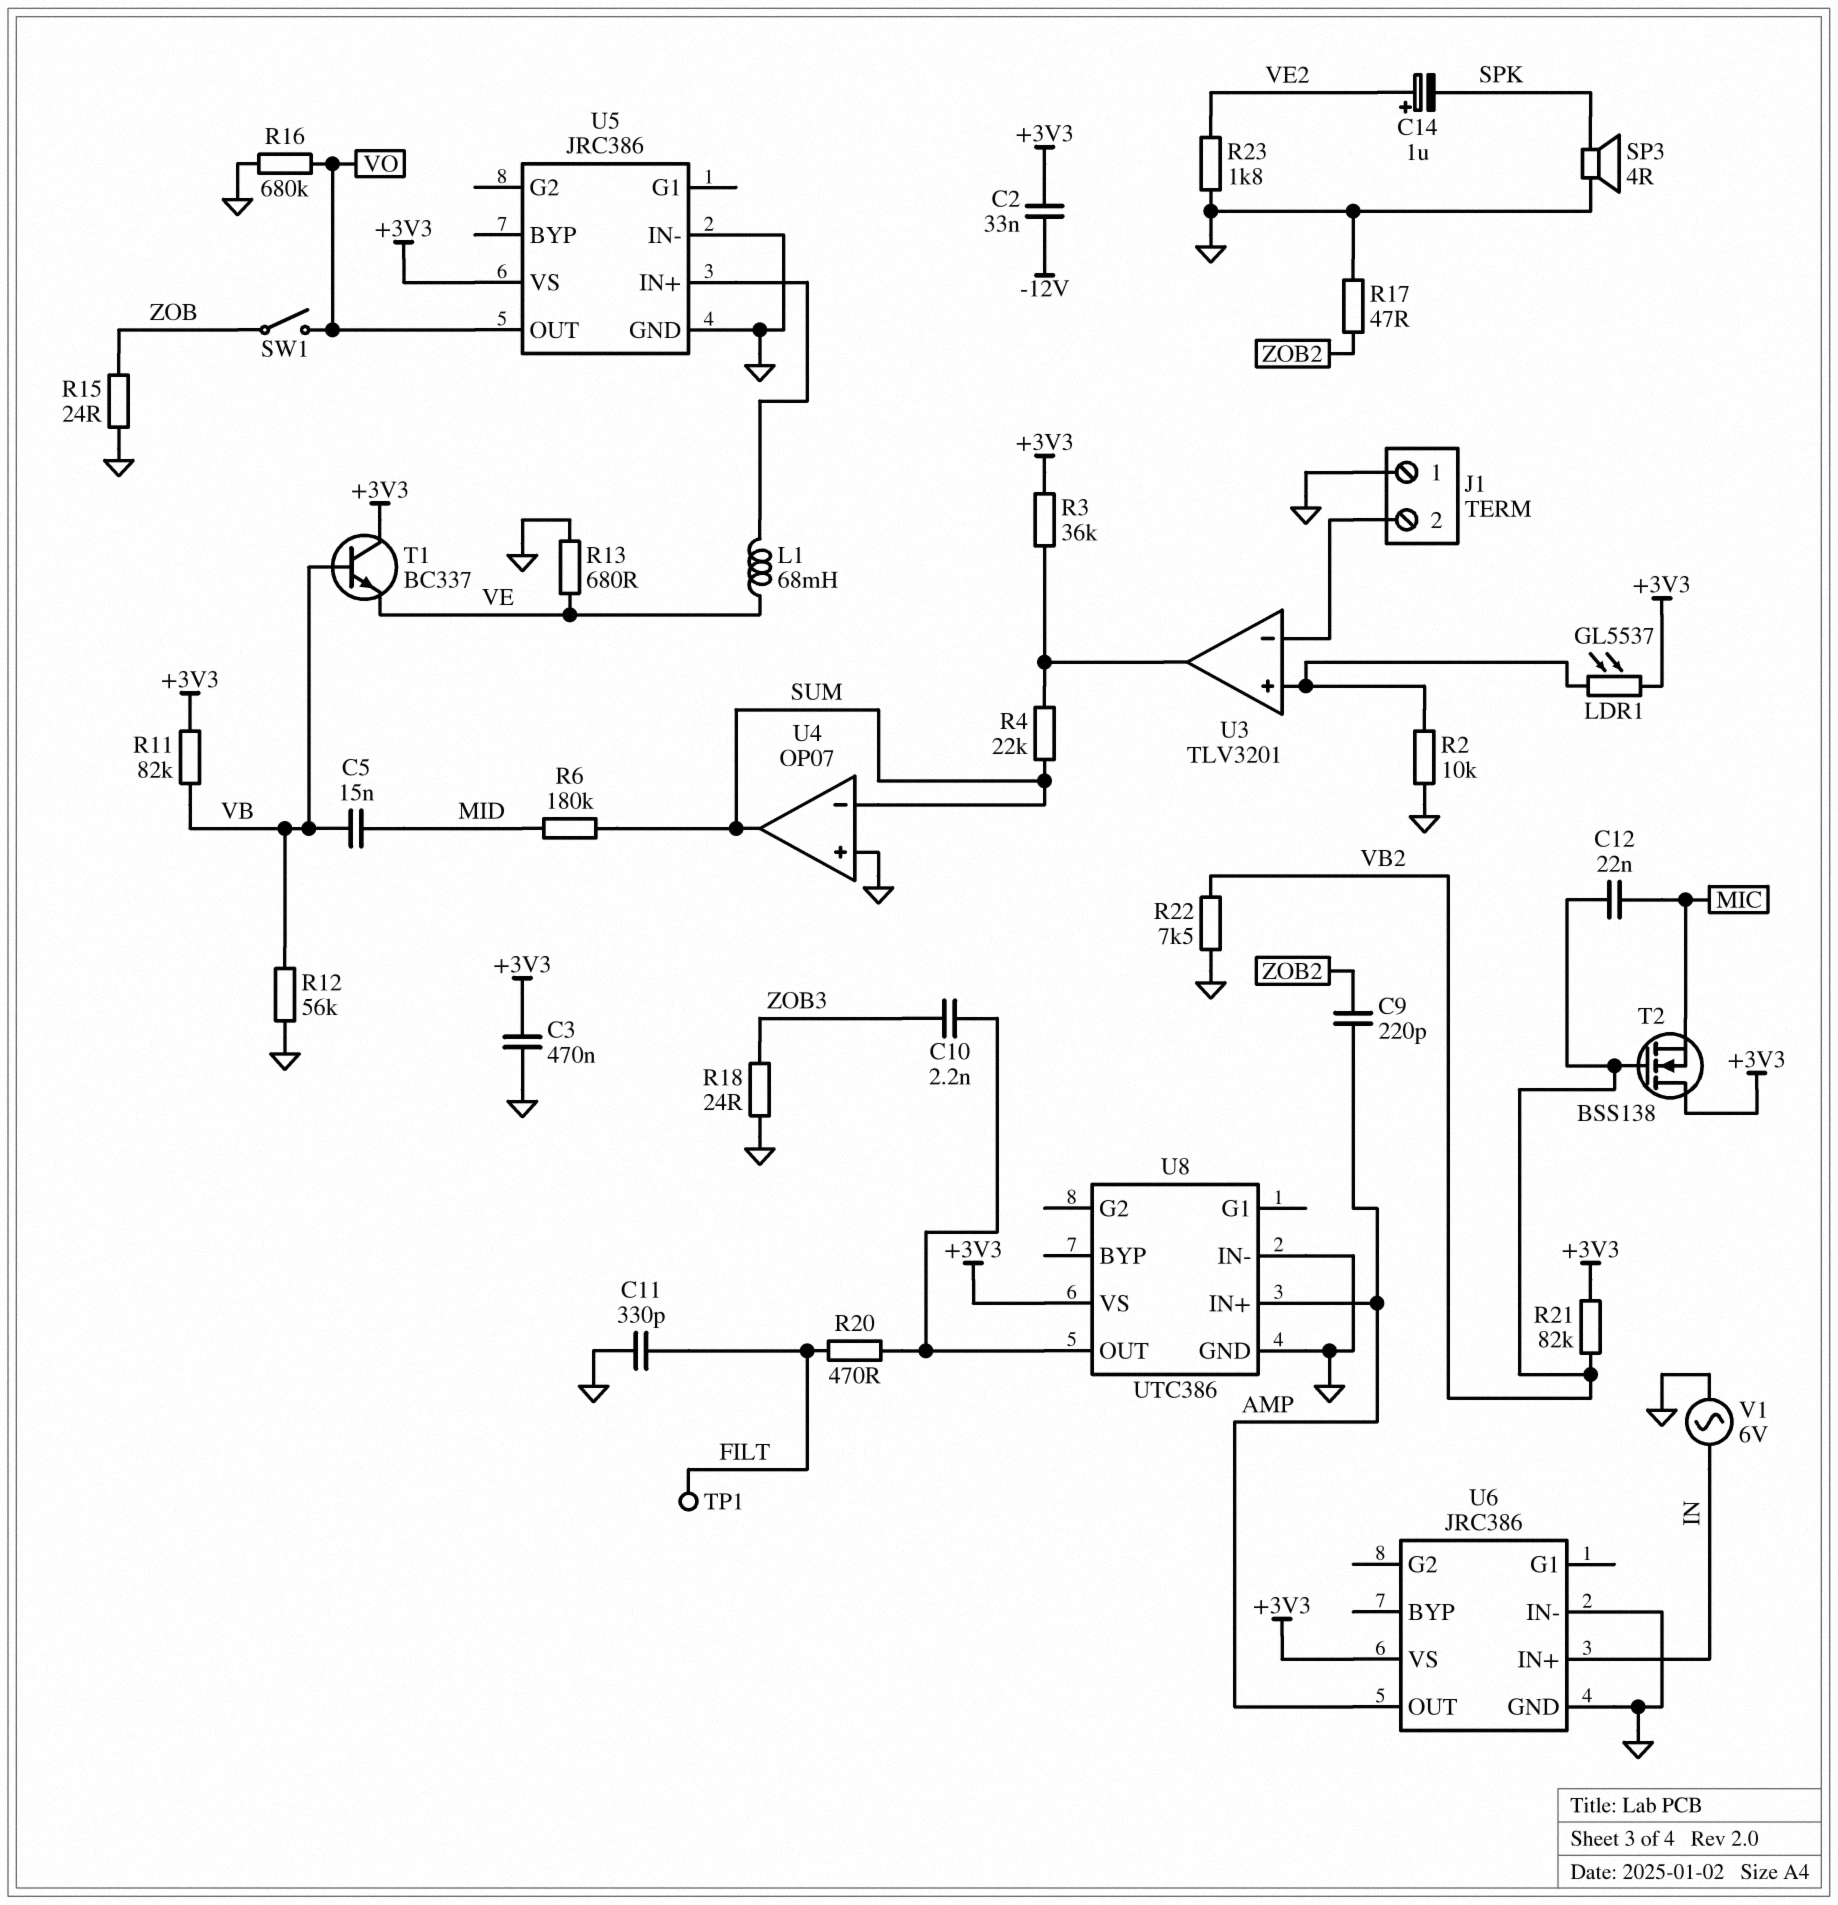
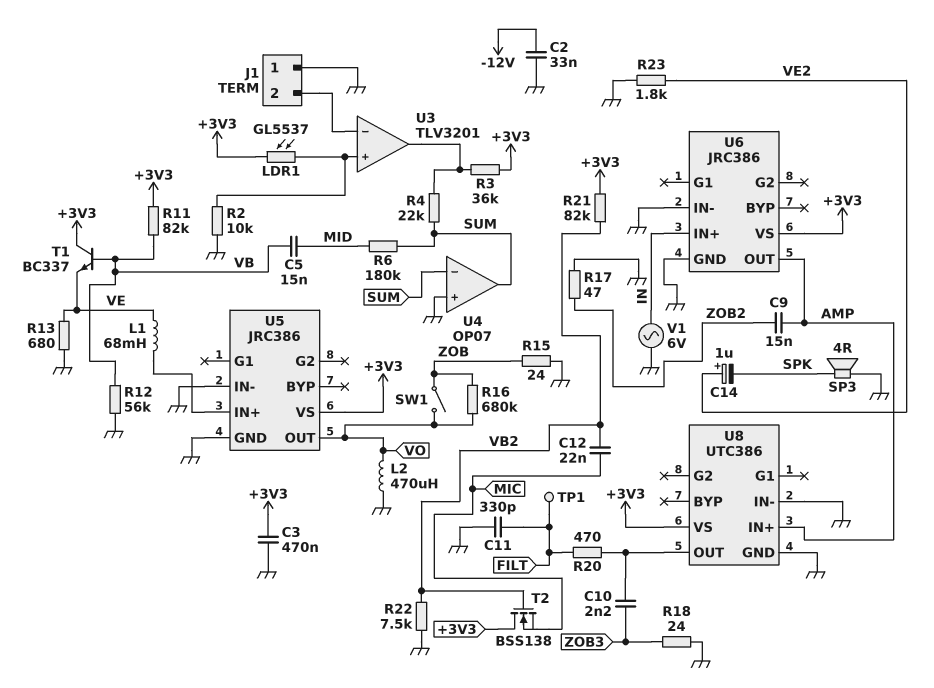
C2: 33nF (+3V3, -12V) -> 33nF (-12V, GND)
C9: 220pF (AMP, ZOB2) -> 15nF (AMP, ZOB2)
L2: none -> 470uH (GND, VO)
R16: 680k (GND, VO) -> 680k (VO, ZOB)

